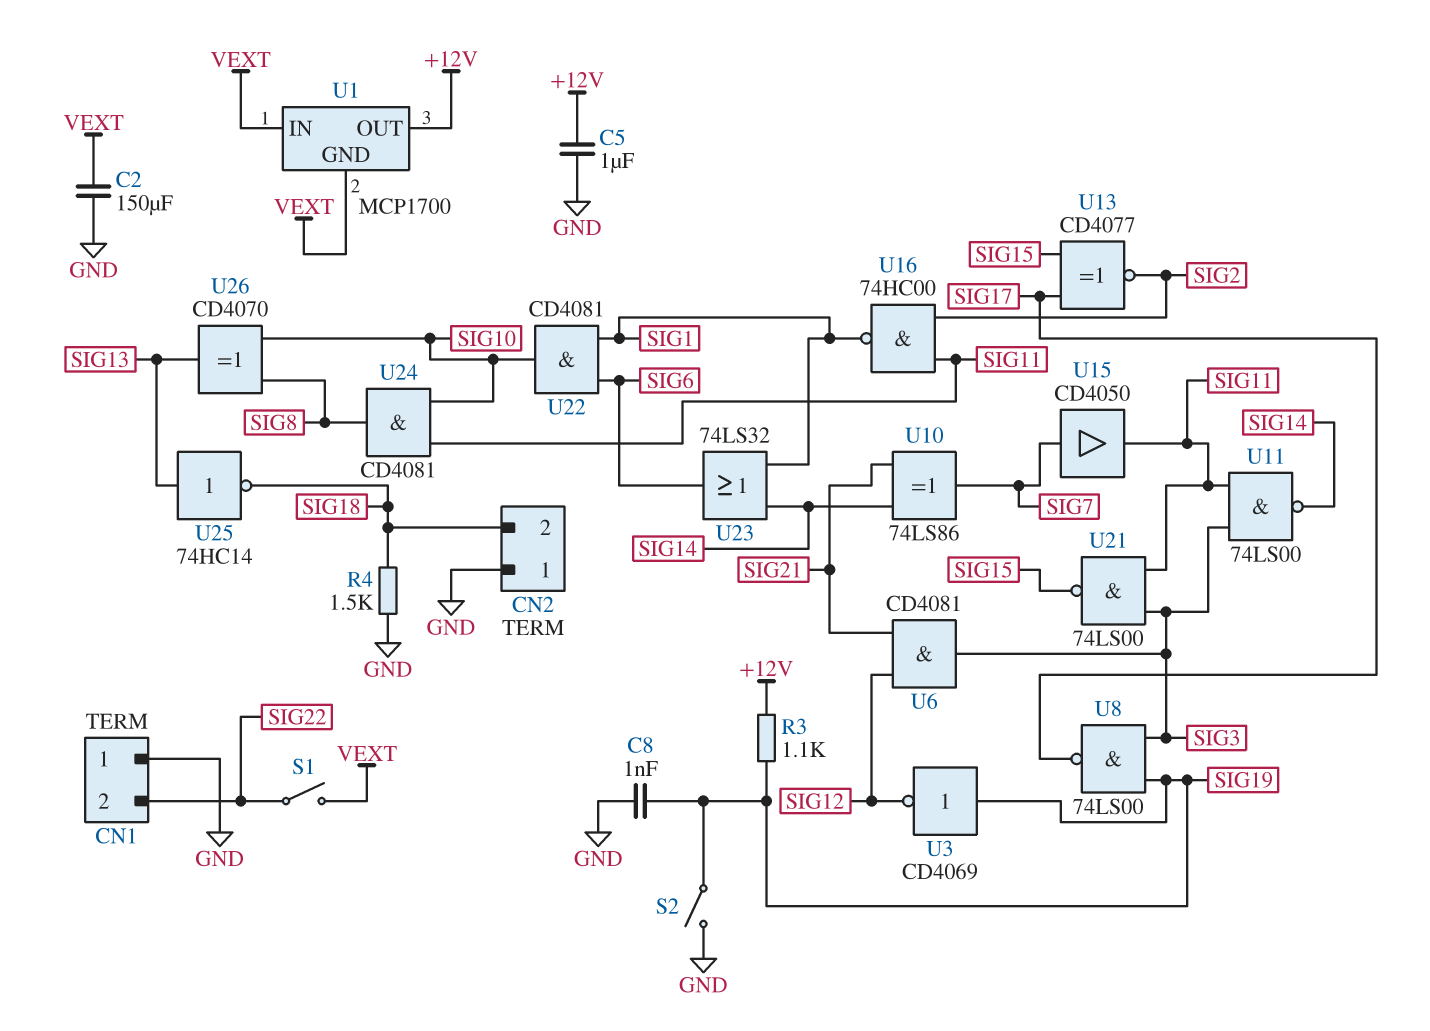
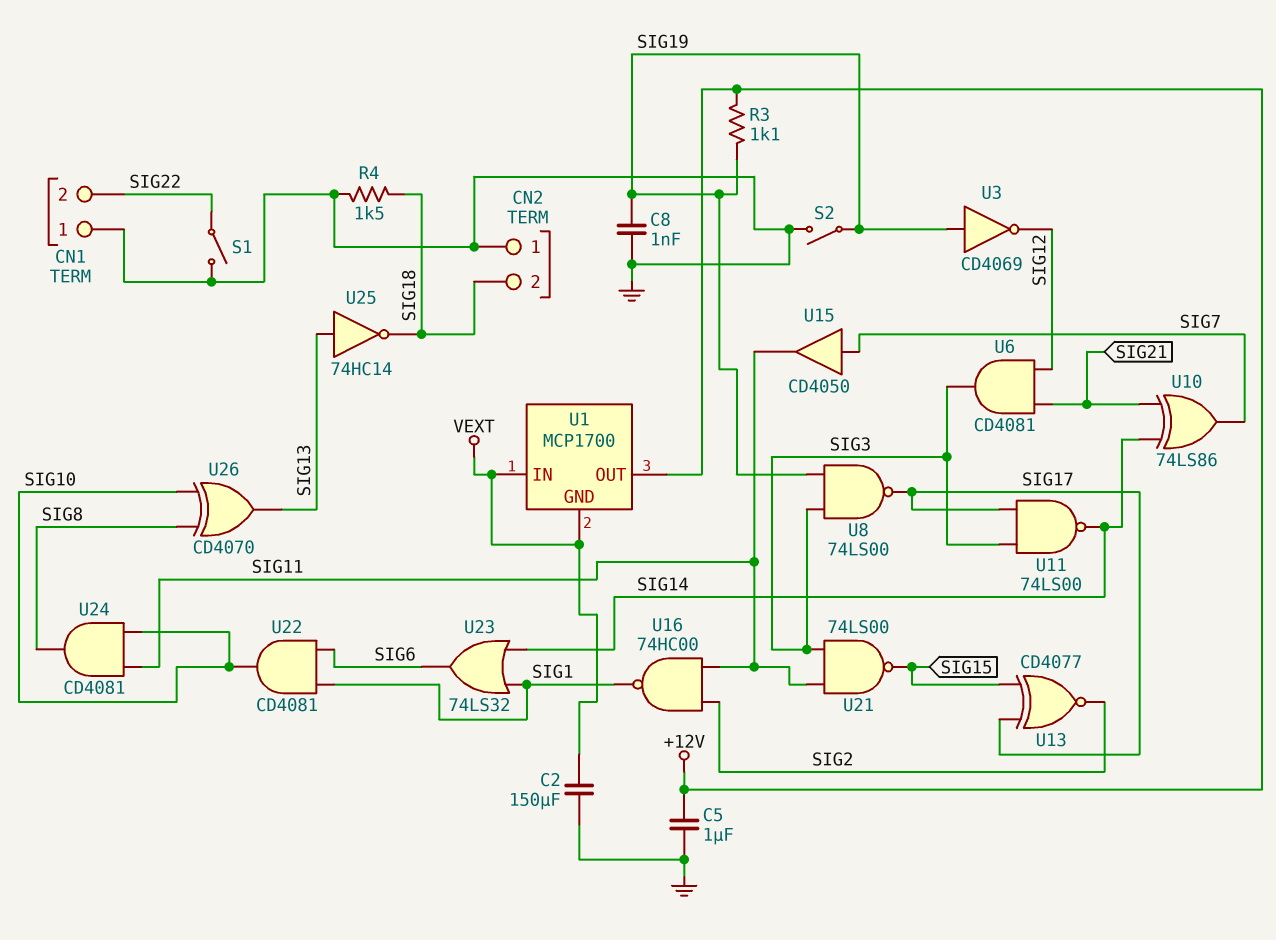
S1: switch (SIG22, VEXT) -> switch (GND, SIG22)
U11: NAND 74LS00 (in SIG3, in SIG11, out SIG14) -> NAND 74LS00 (in SIG3, in SIG17, out SIG14)

